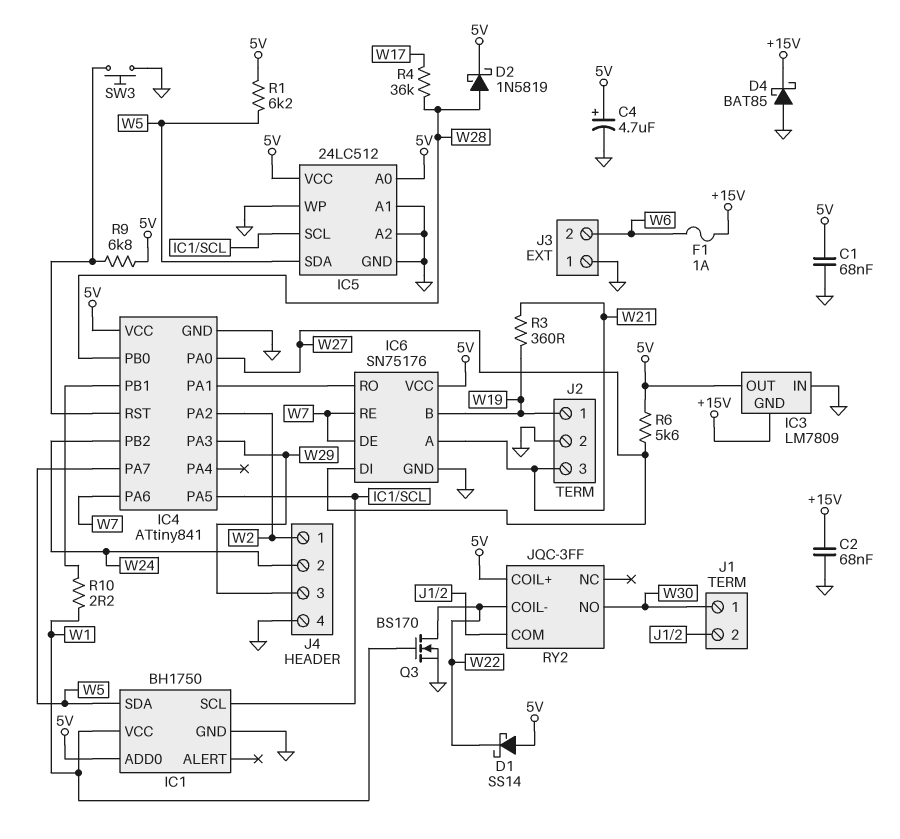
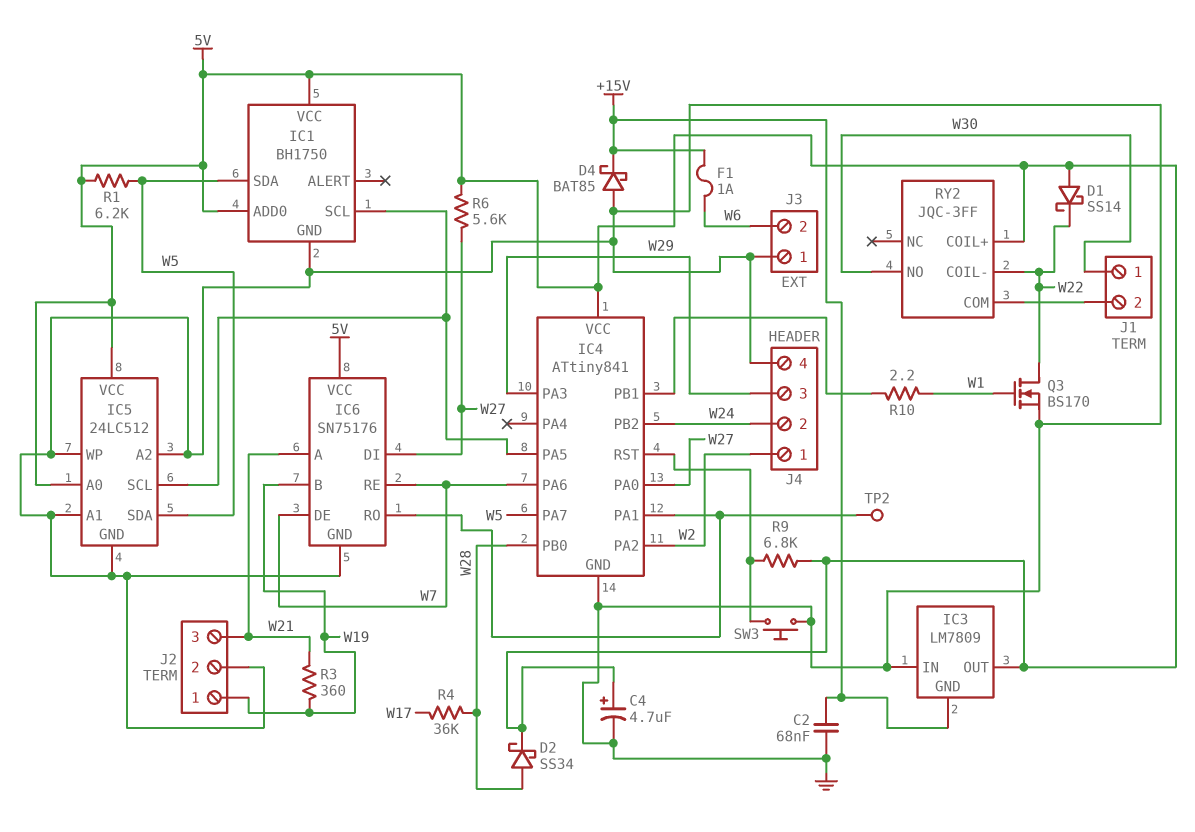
C1: 68nF (5V, GND) -> none
D2: schottky 1N5819 (A W28, K 5V) -> schottky SS34 (A W28, K 5V)
IC1 pin VCC: W1 -> 5V
TP2: none -> test point (IC4/PA1)

